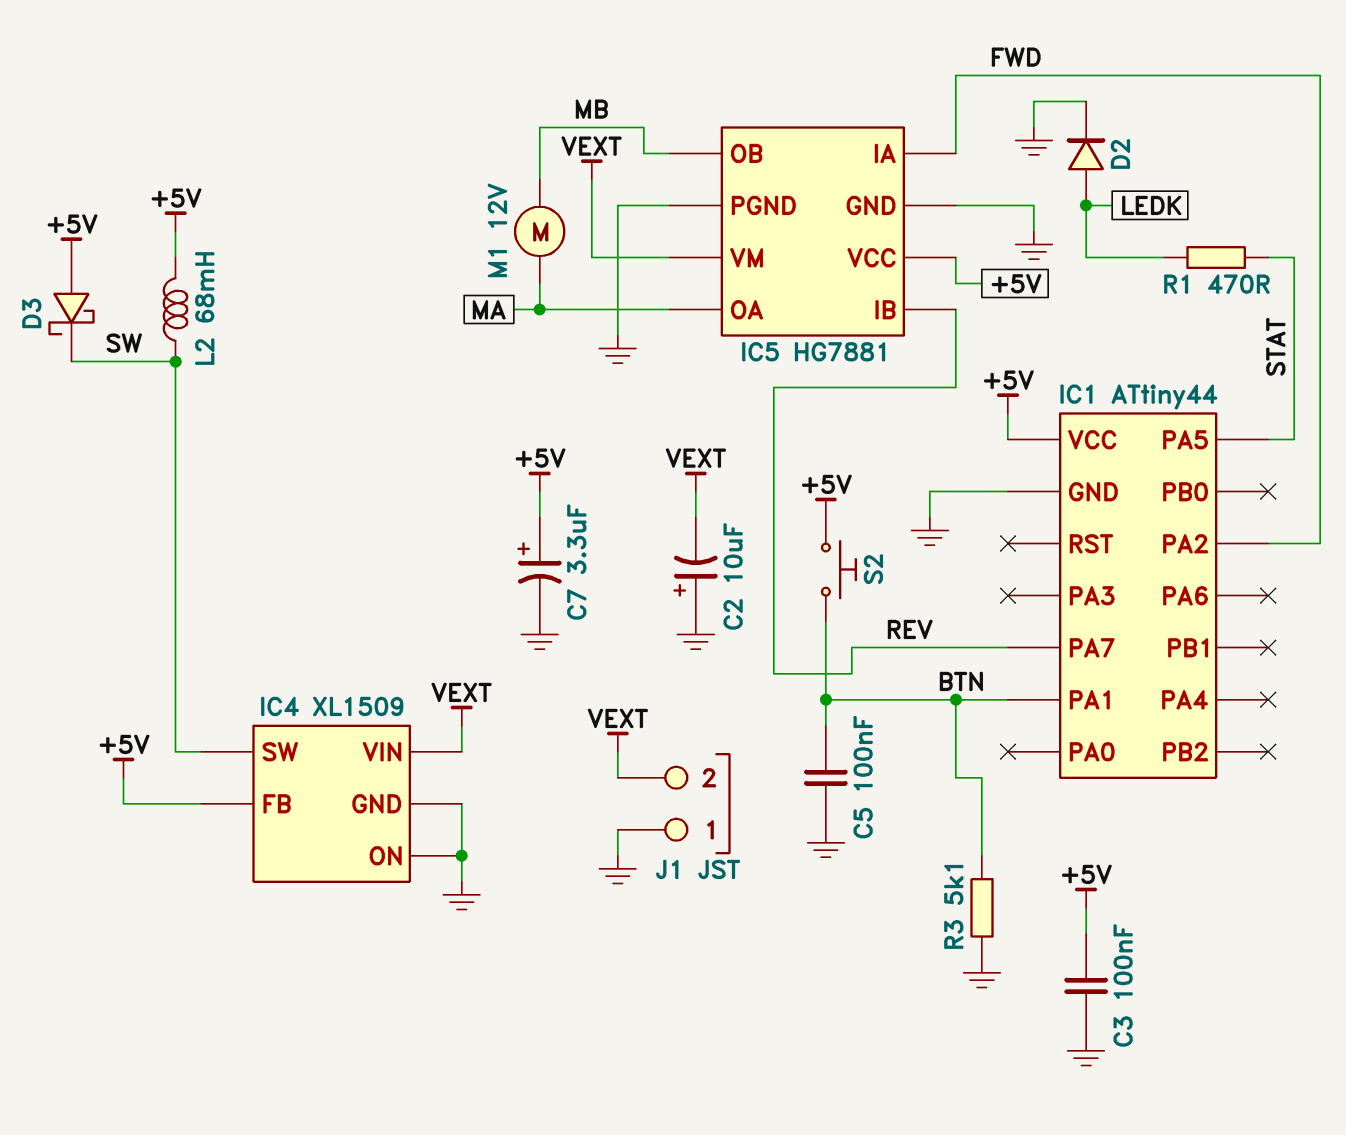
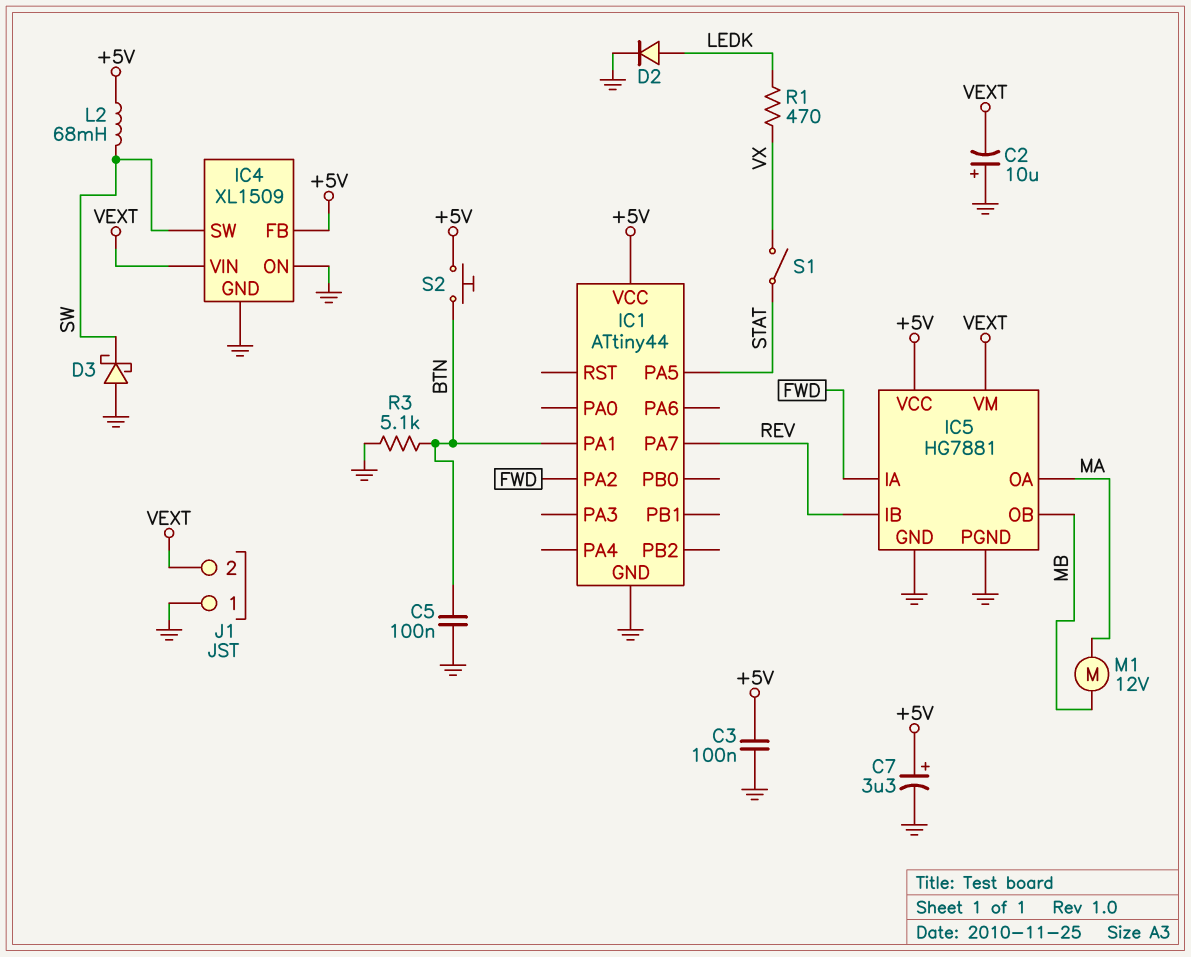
D3: schottky (A +5V, K SW) -> schottky (A GND, K SW)
R1: 470 (LEDK, STAT) -> 470 (LEDK, VX)
S1: none -> switch (STAT, VX)

